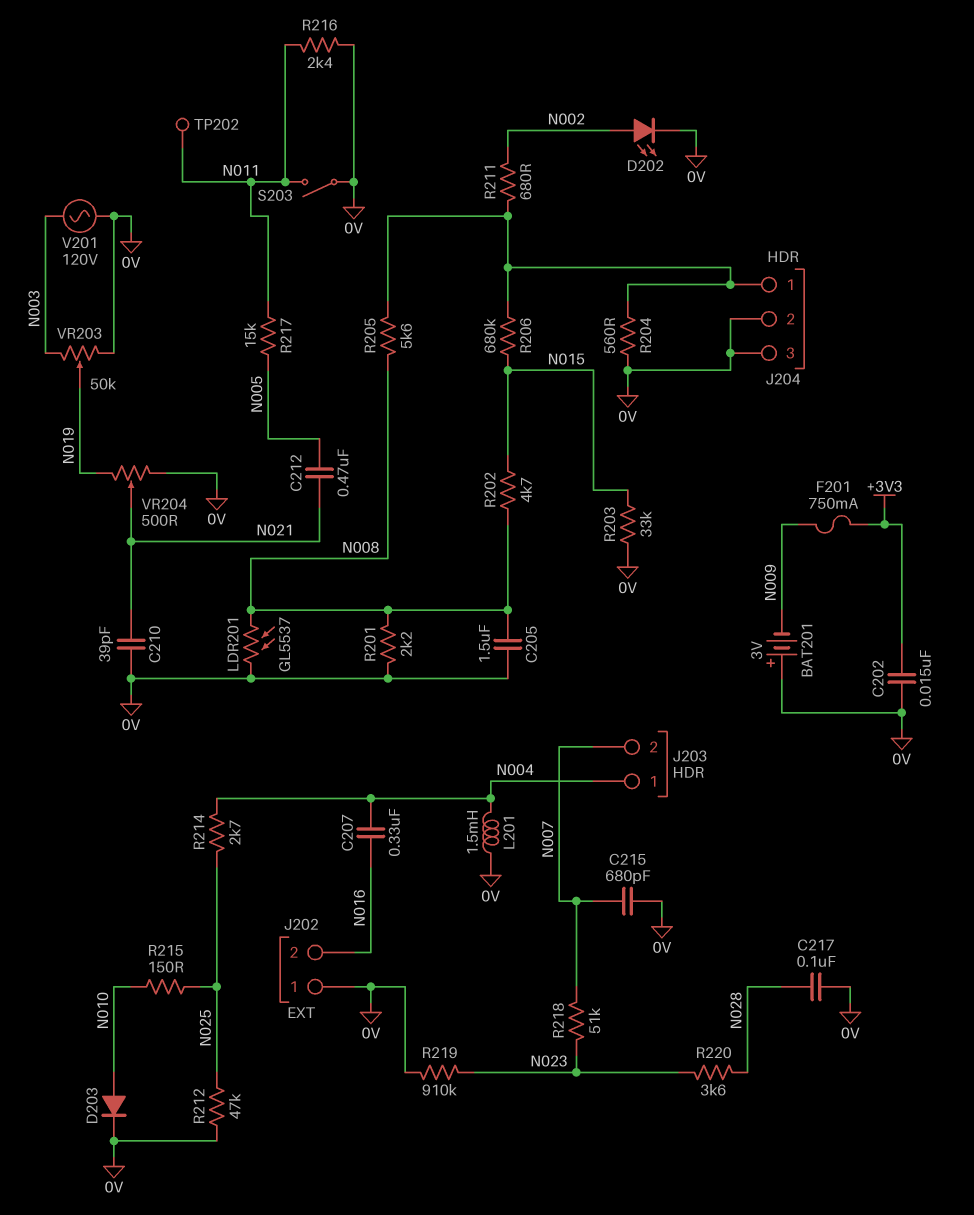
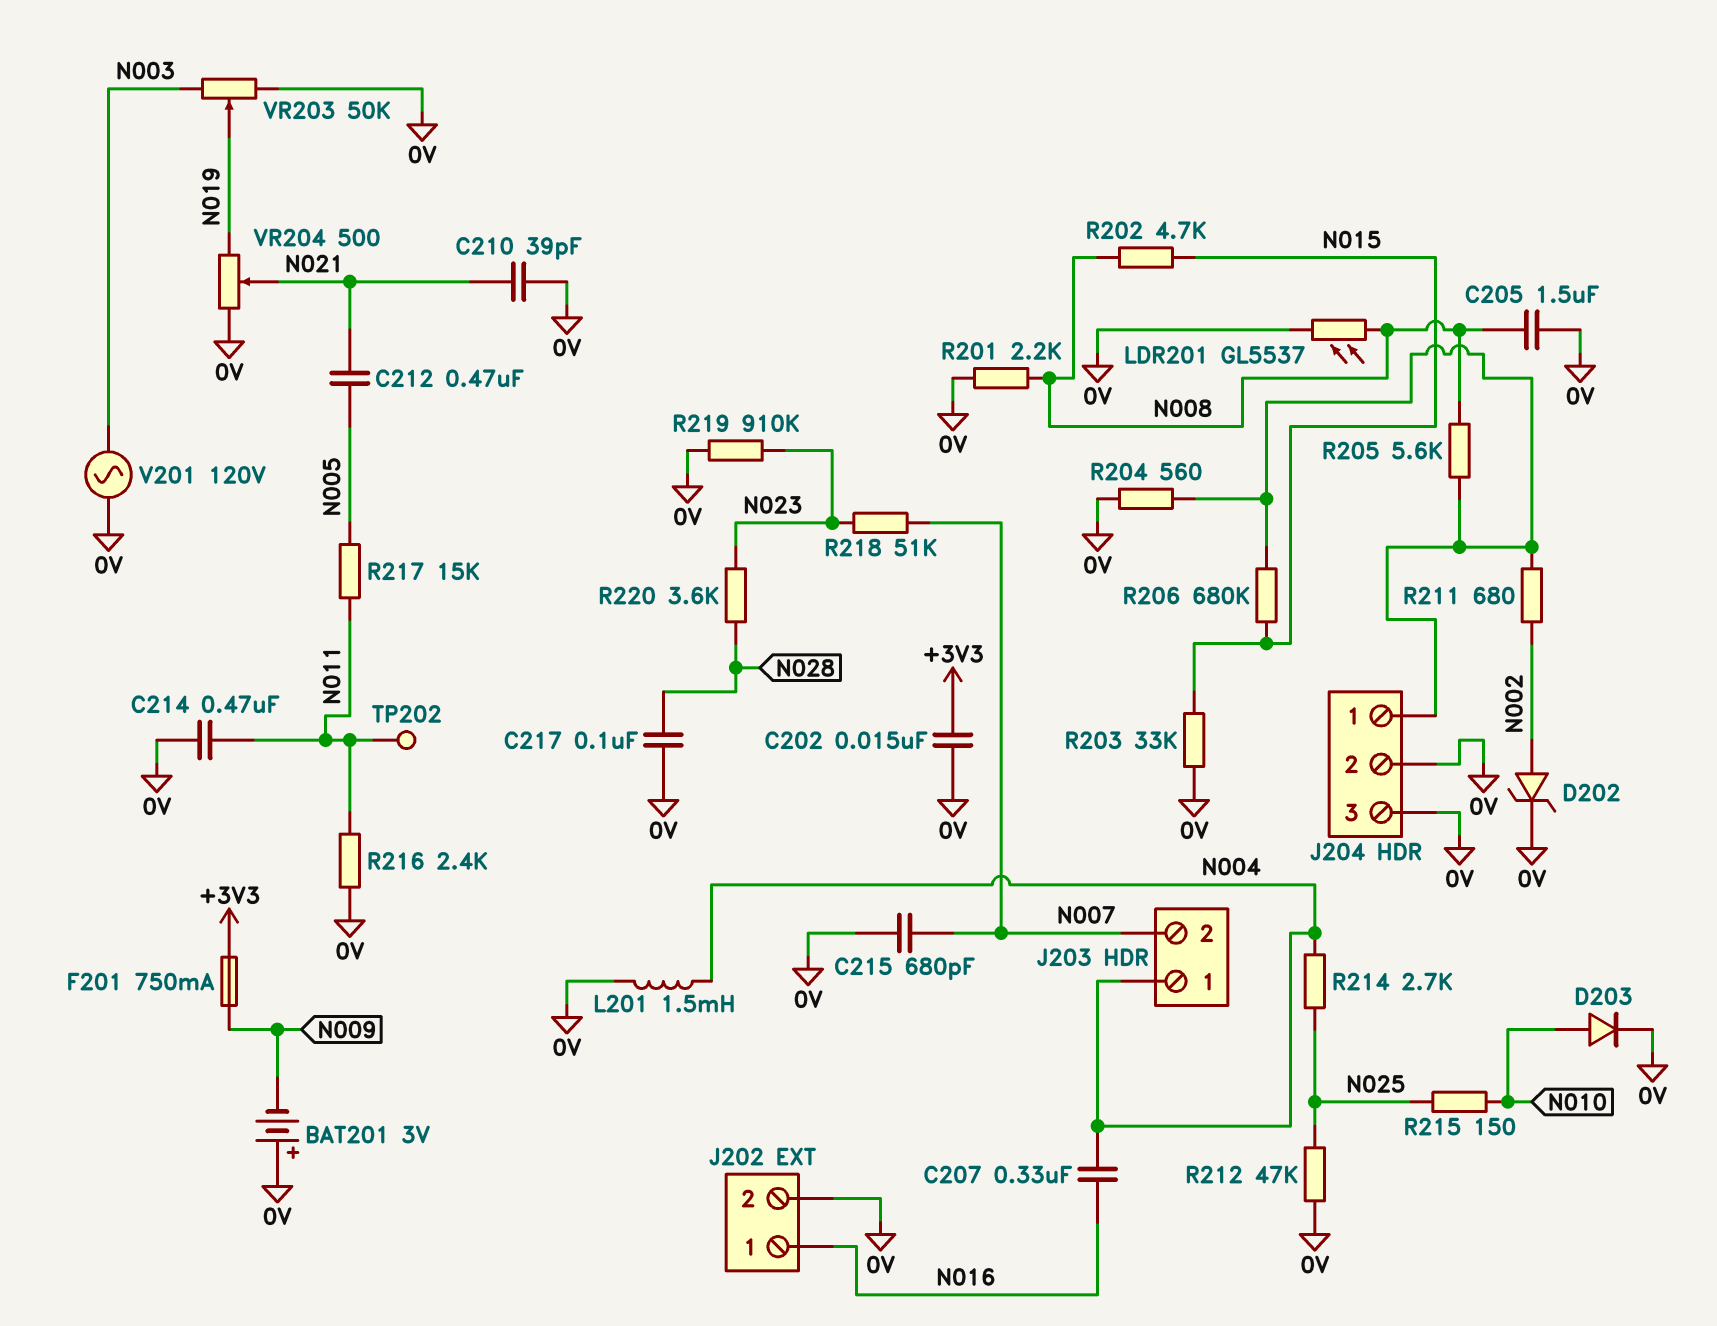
C214: none -> 470nF (0V, N011)
D202: LED (A N002, K 0V) -> zener (A N002, K 0V)
J202 pin 1: 0V -> N016
J202 pin 2: N016 -> 0V
S203: switch (0V, N011) -> none

